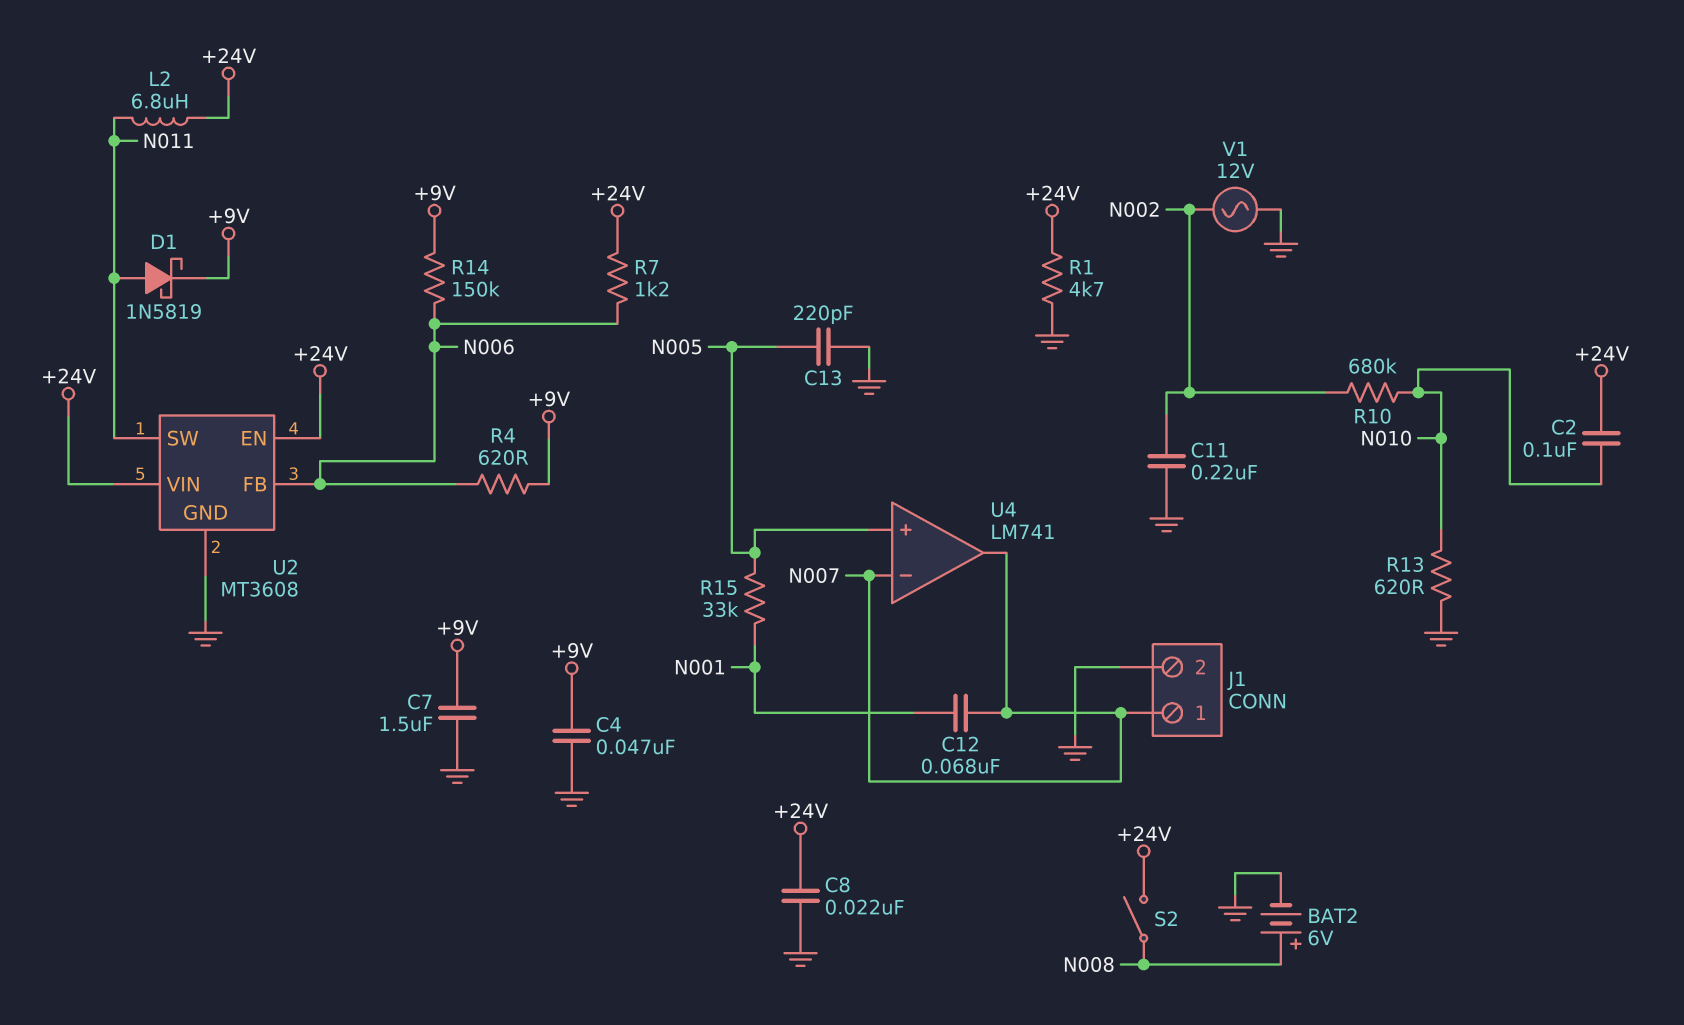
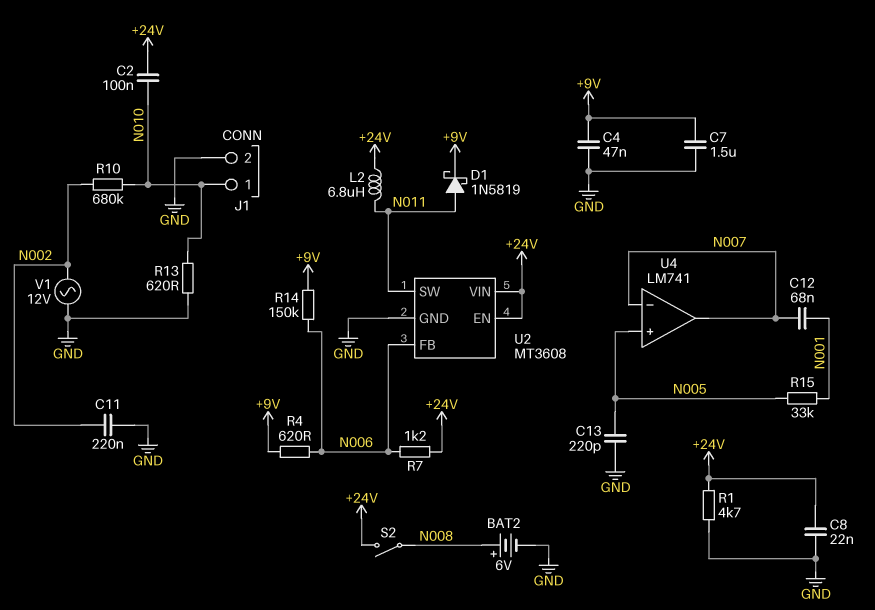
J1 pin 1: N007 -> N010

